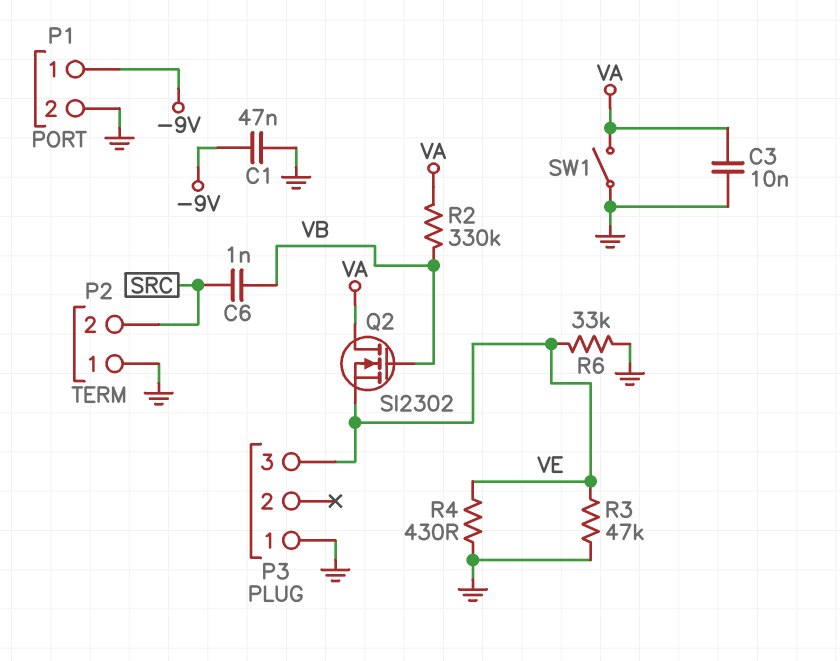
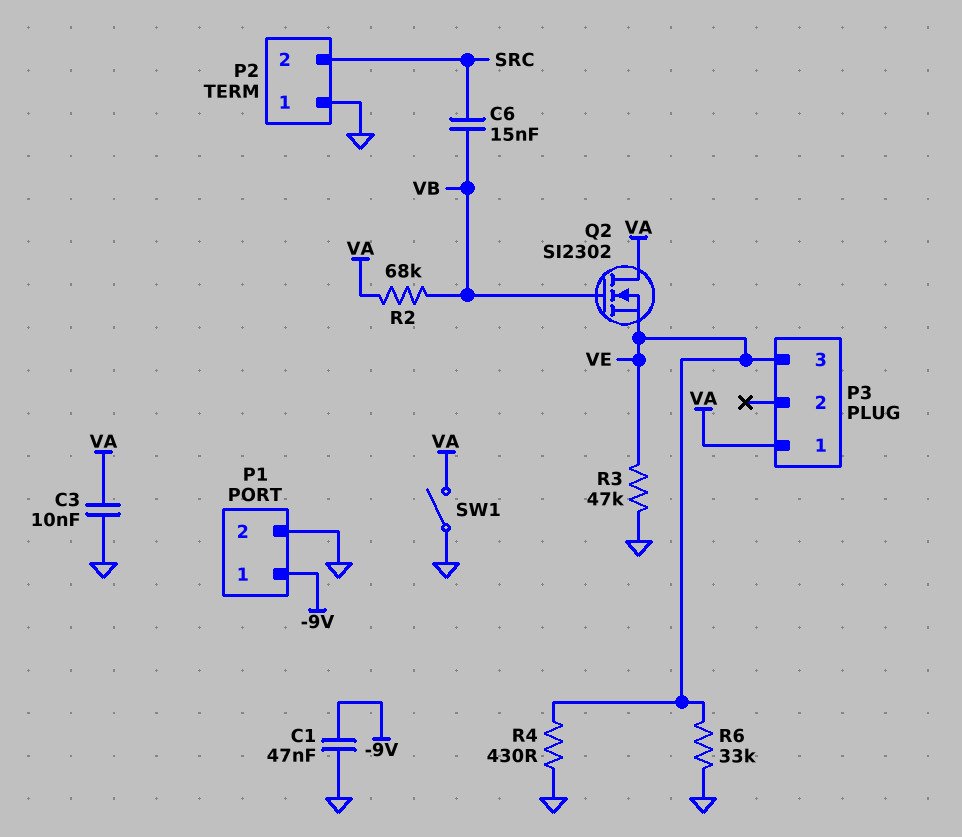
C6: 1nF (SRC, VB) -> 15nF (SRC, VB)
P3 pin 1: GND -> VA
R2: 330k (VA, VB) -> 68k (VA, VB)

